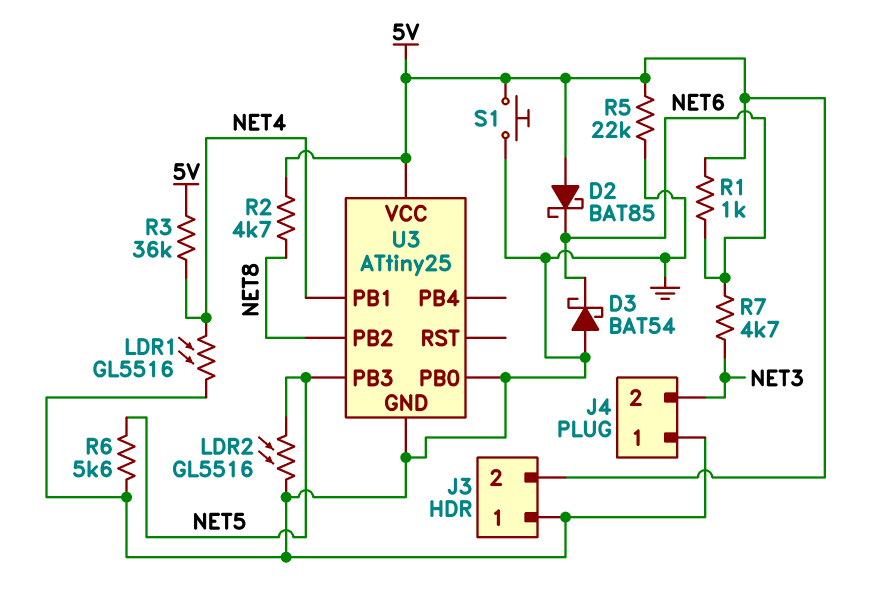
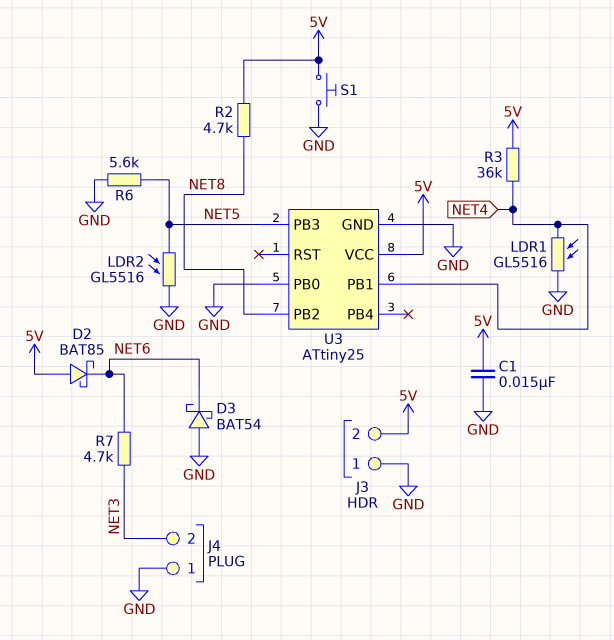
C1: none -> 15nF (5V, GND)
R1: 1k (5V, NET6) -> none
R5: 22k (5V, GND) -> none

